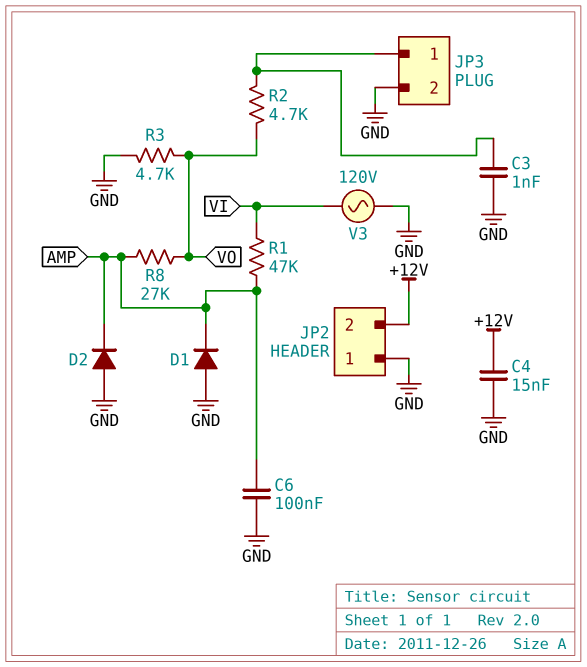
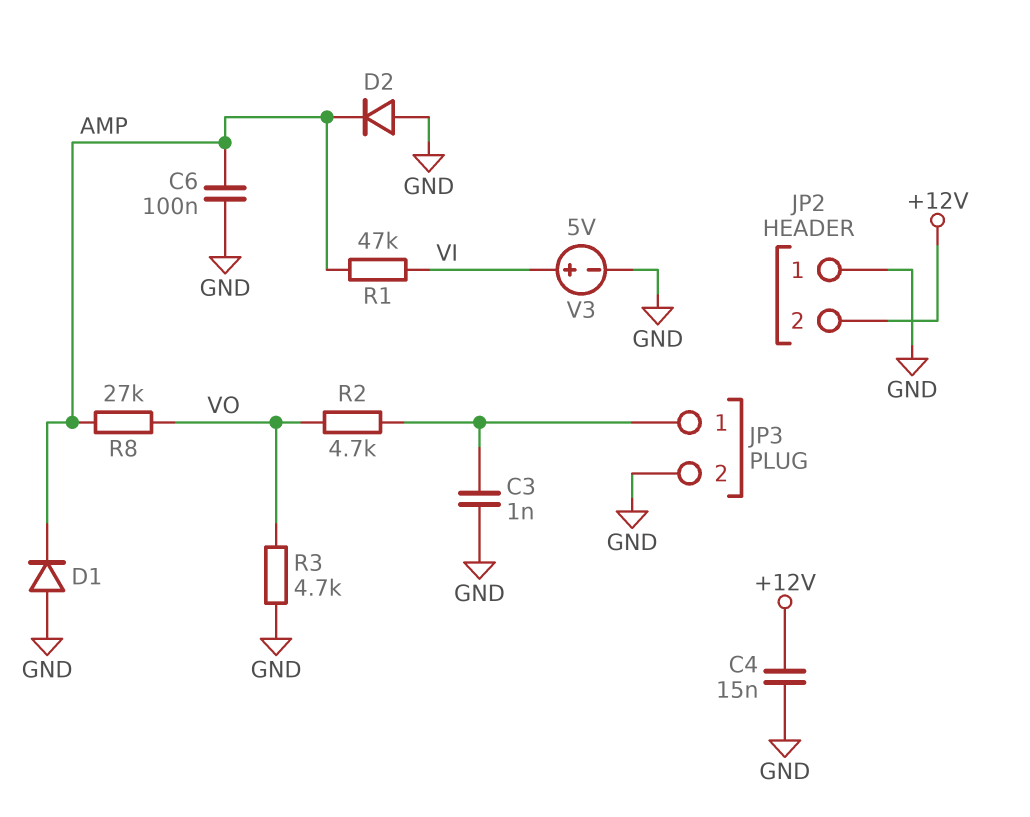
V3: AC 120V (GND, VI) -> 5V (plus VI, minus GND)

